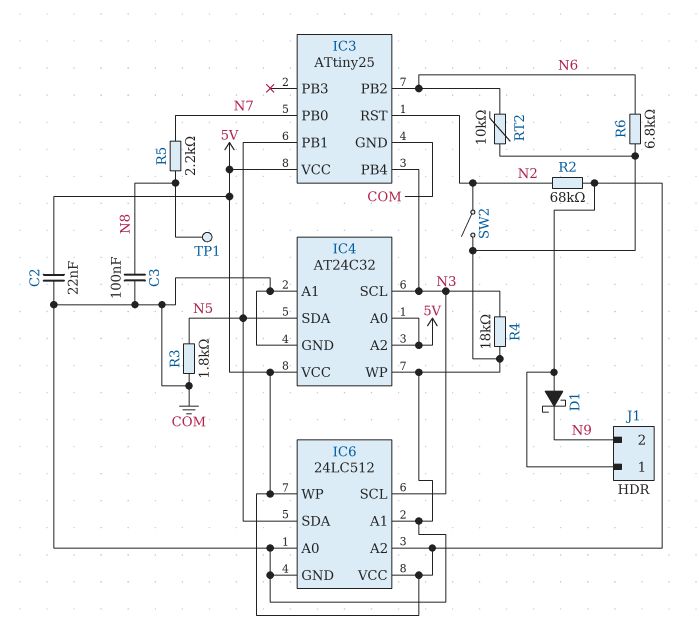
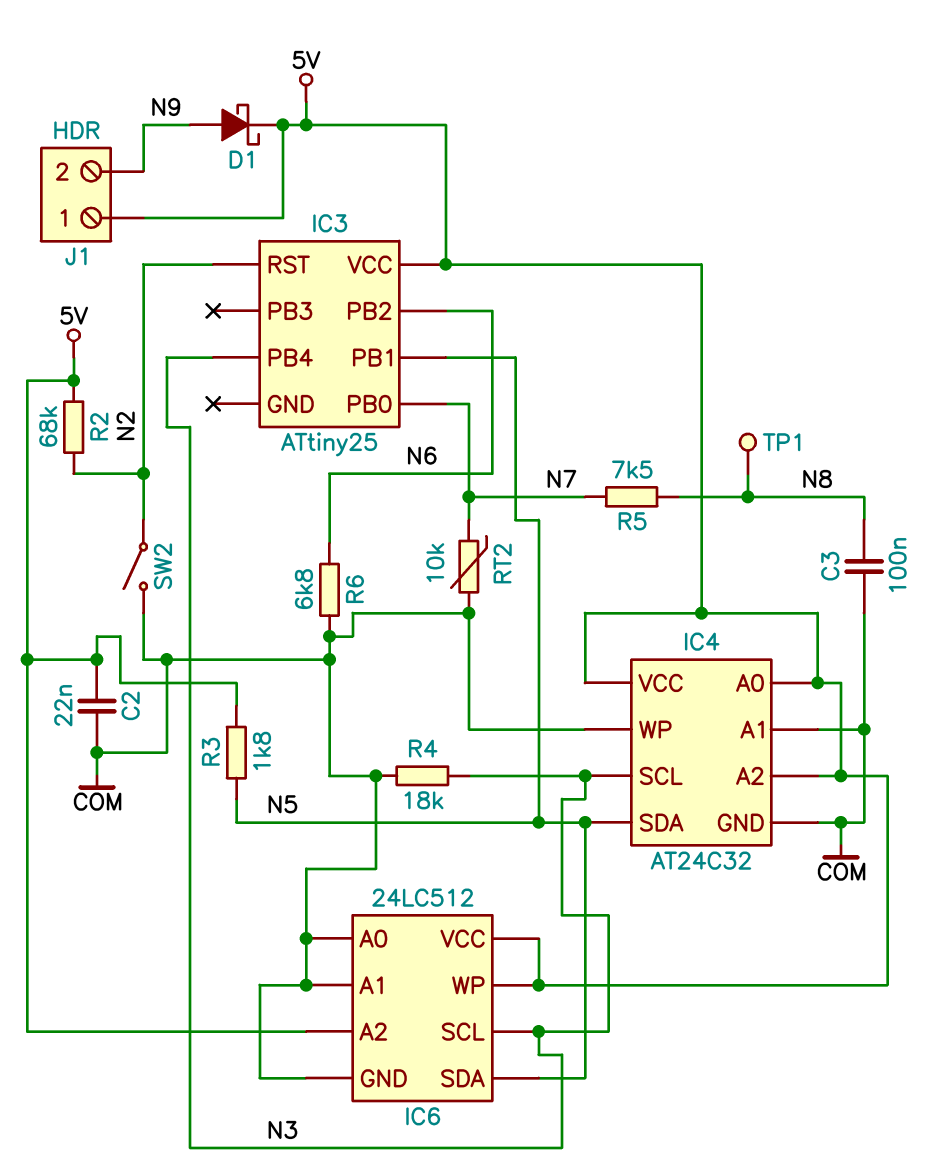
D1: schottky (A 5V, K N9) -> schottky (A N9, K 5V)
IC3 pin GND: COM -> none
R3: 1.8k (COM, N5) -> 1.8k (5V, N5)
R5: 2.2k (N7, N8) -> 7.5k (N7, N8)
RT2: 10k (COM, N6) -> 10k (COM, N7)

